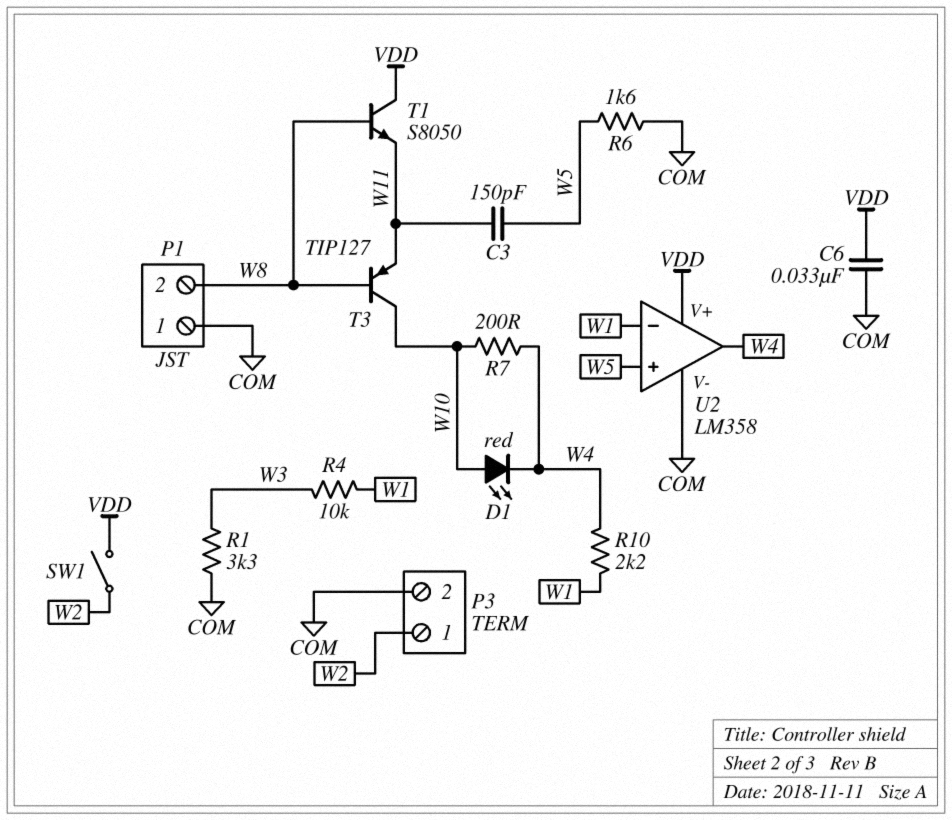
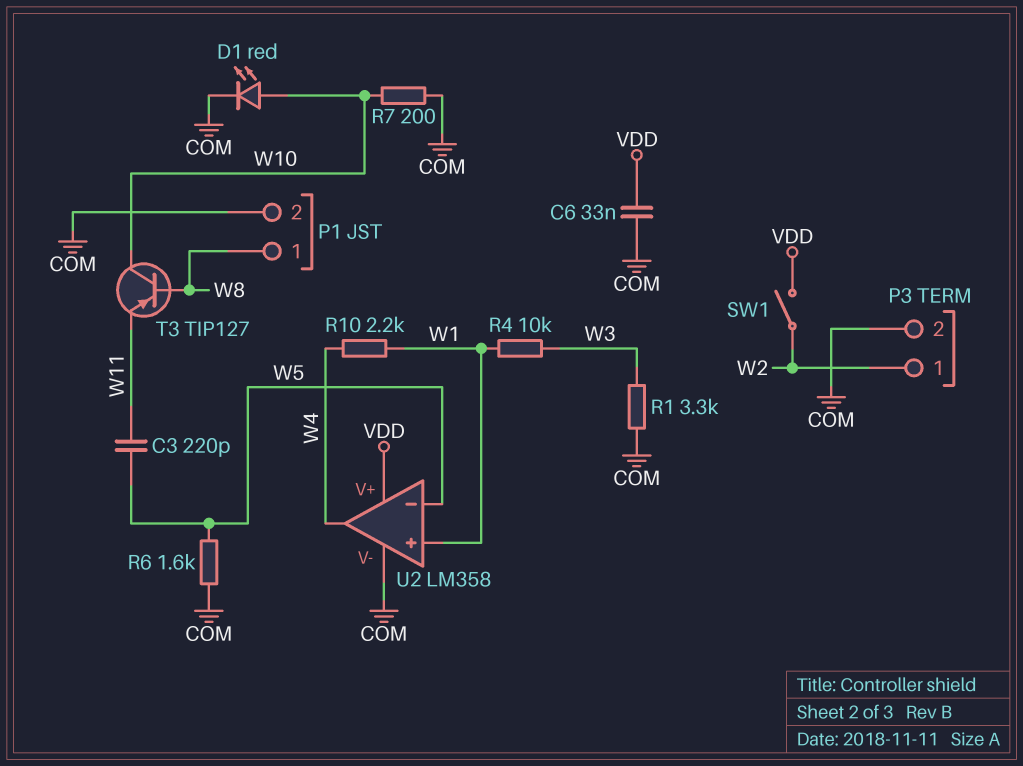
C3: 150pF (W5, W11) -> 220pF (W5, W11)
D1: LED red (A W10, K W4) -> LED red (A W10, K COM)
P1 pin 1: COM -> W8
P1 pin 2: W8 -> COM
R7: 200 (W4, W10) -> 200 (COM, W10)
T1: NPN S8050 (B W8, C VDD, E W11) -> none
U2 pin in+: W5 -> W1
U2 pin in-: W1 -> W5

